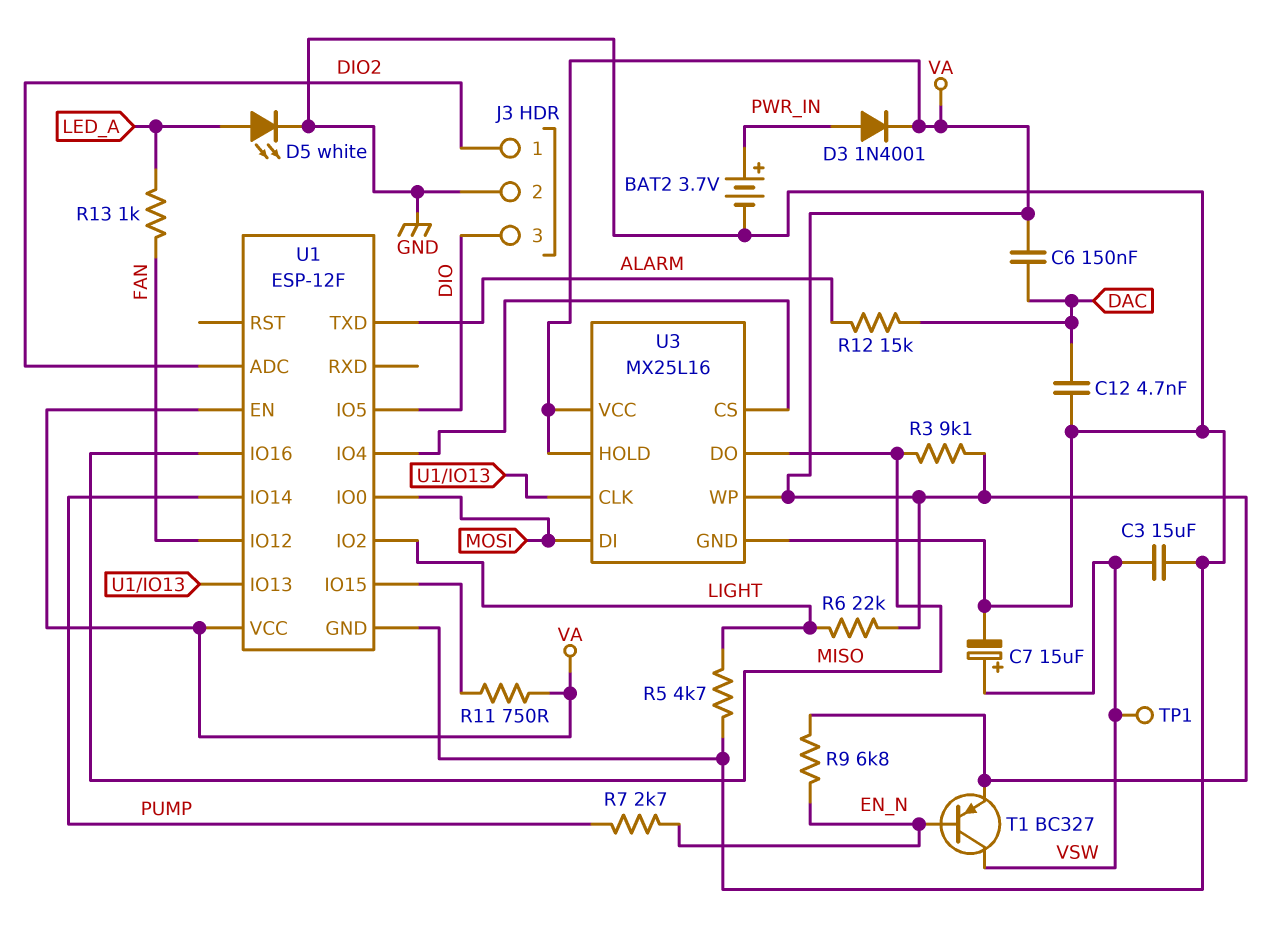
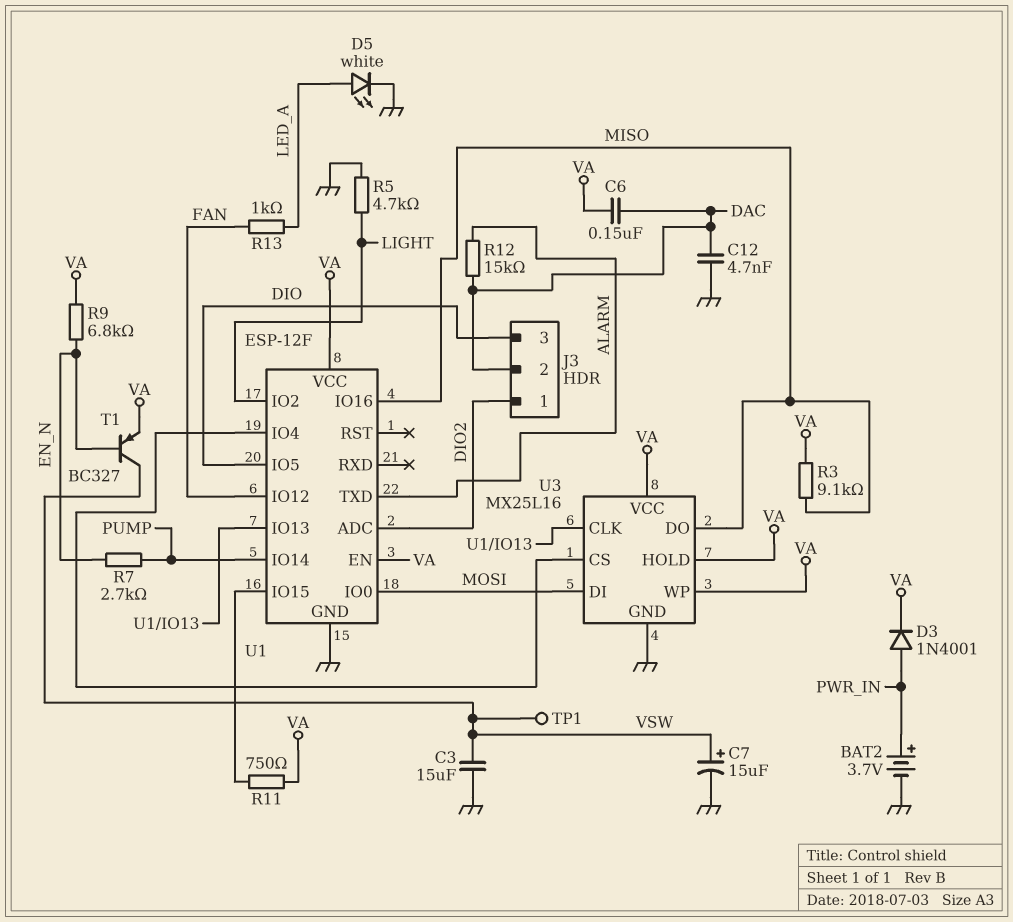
J3 pin 2: GND -> DAC
R6: 22k (LIGHT, VA) -> none

